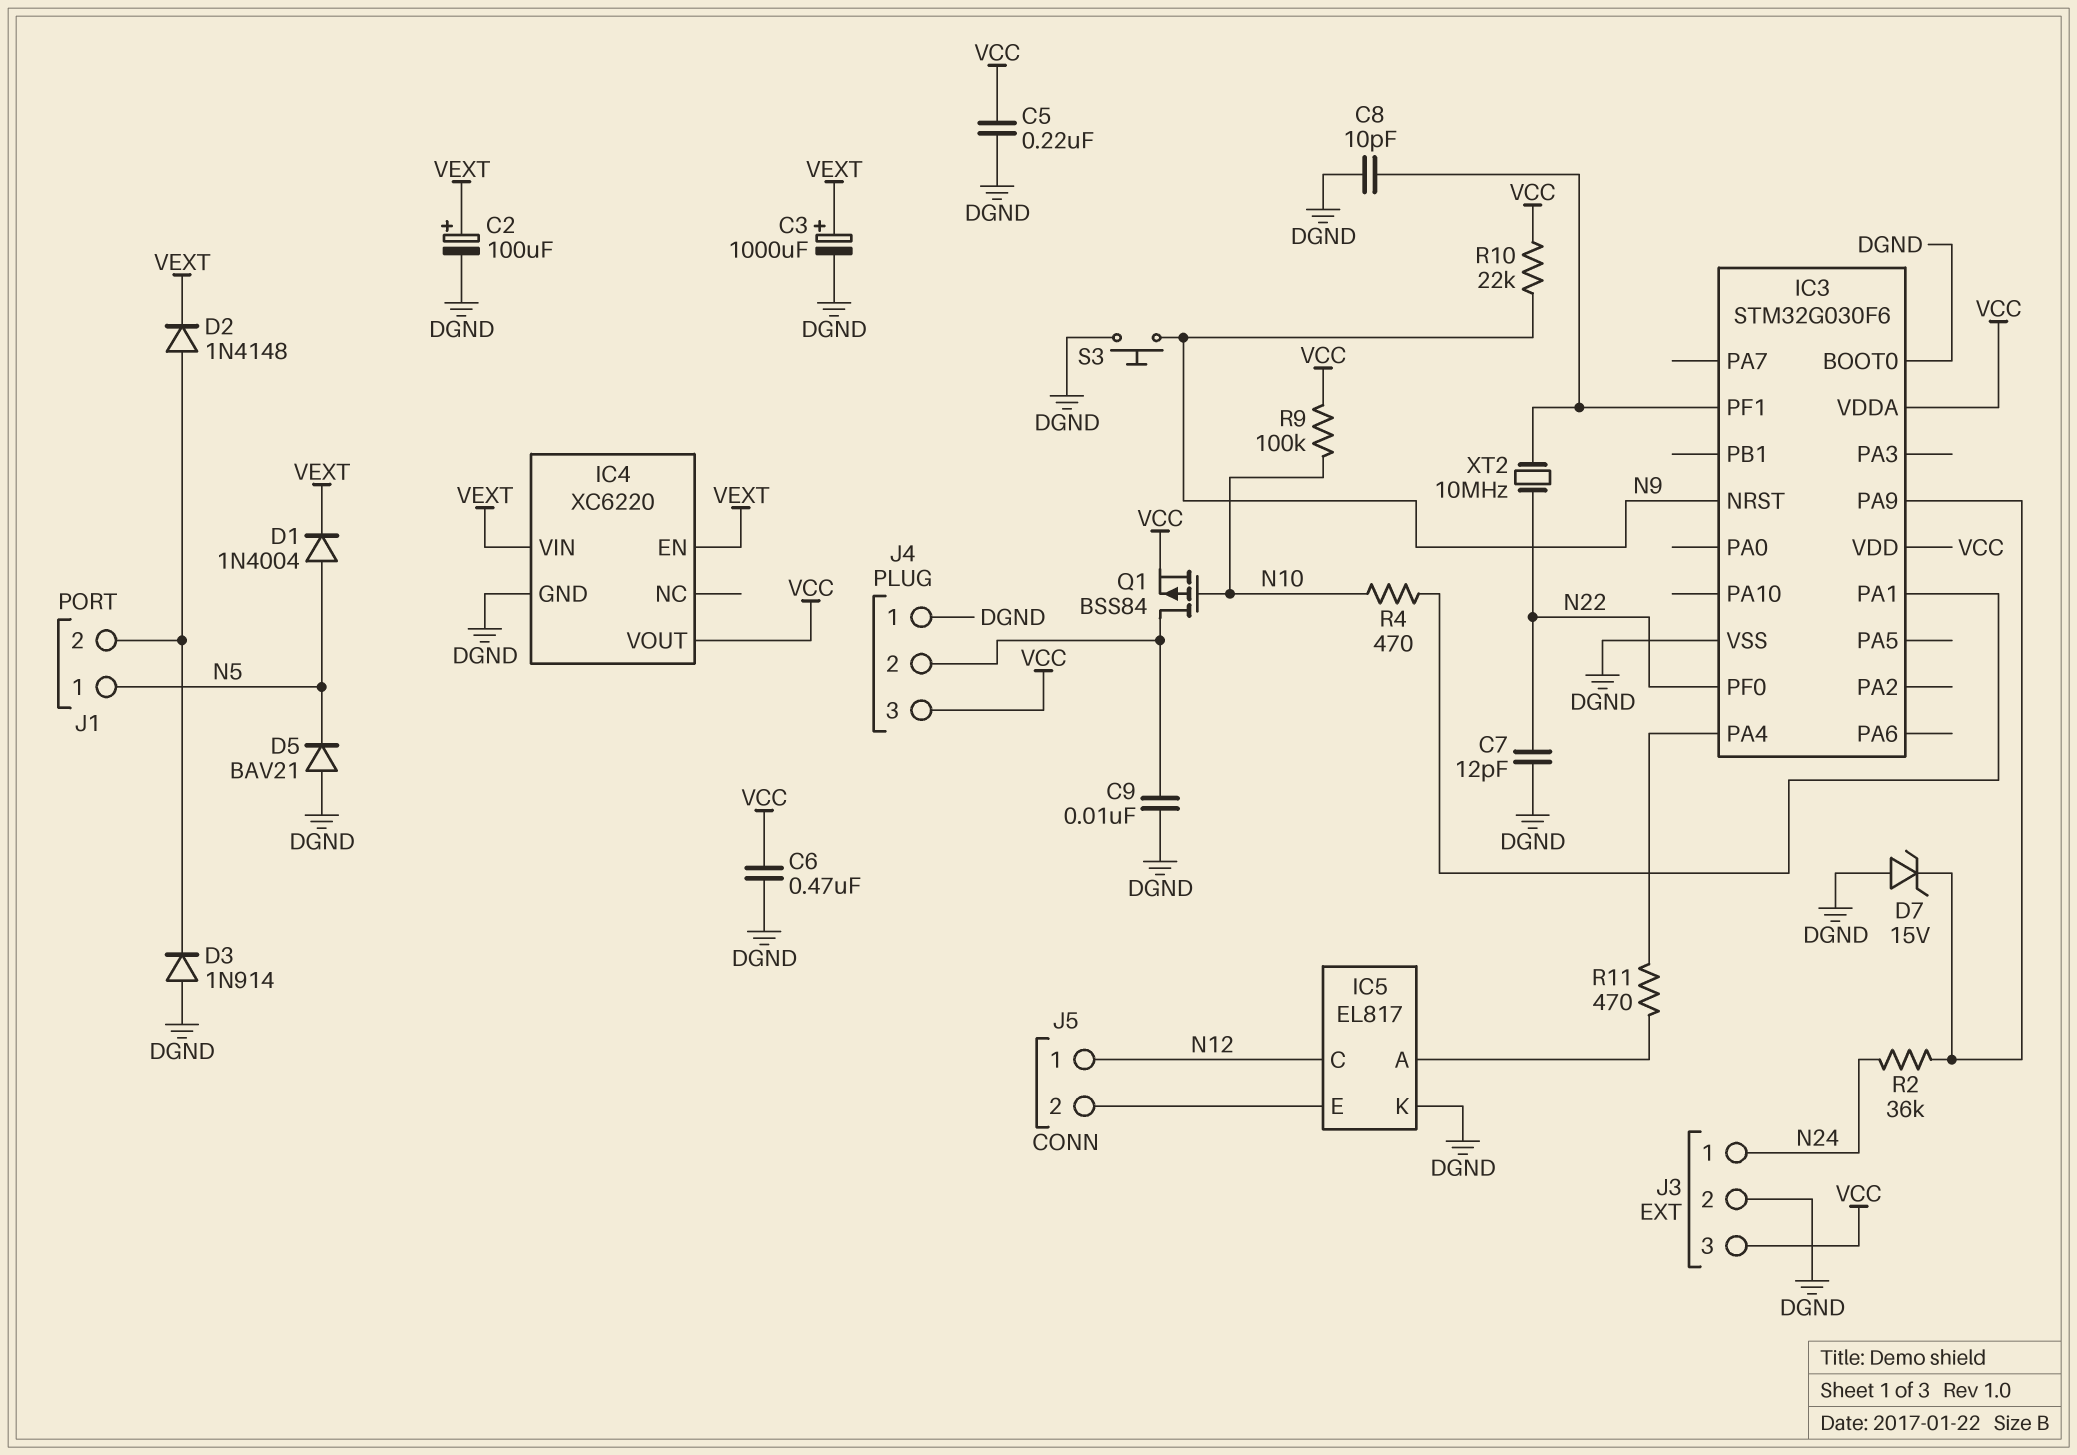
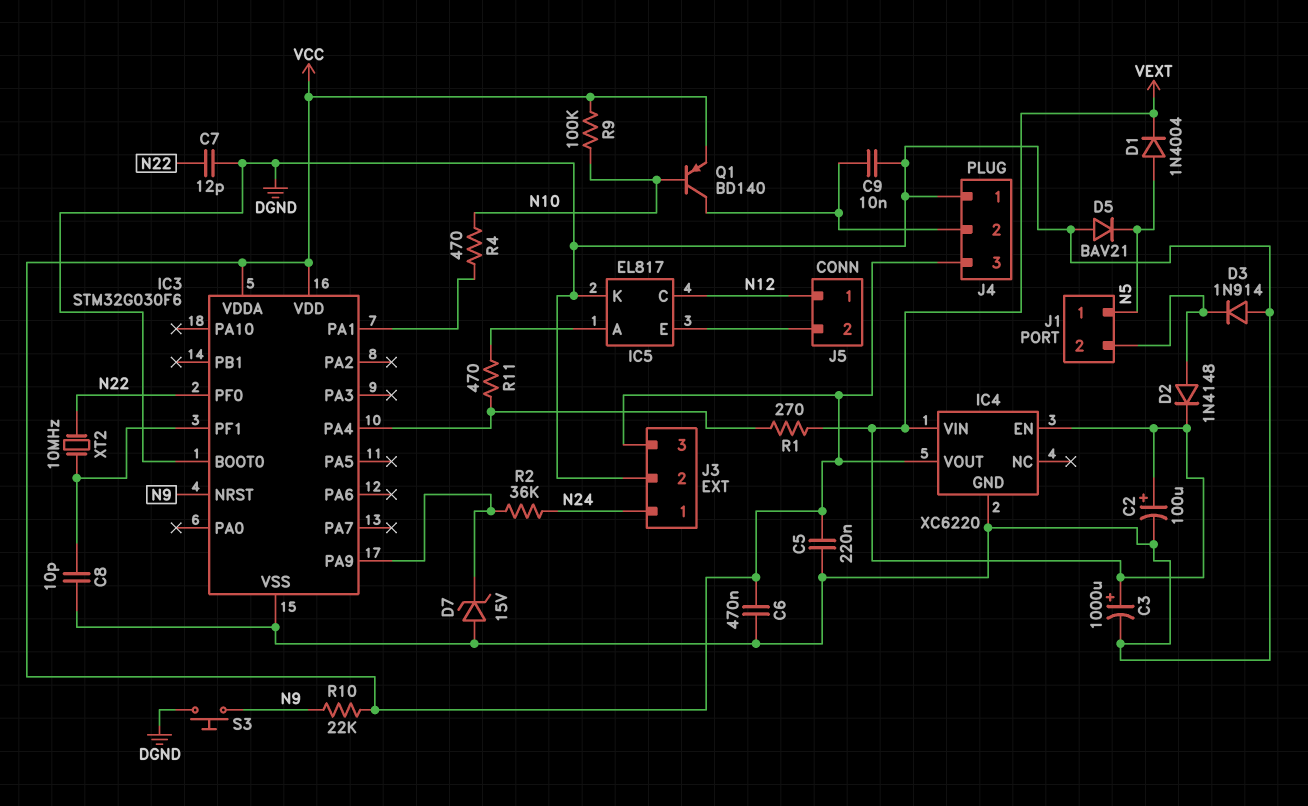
Q1: PMOS BSS84 (G N10, D J4/2, S VCC) -> PNP BD140 (B N10, C J4/2, E VCC)
R1: none -> 270 (IC3/PA4, VEXT)

